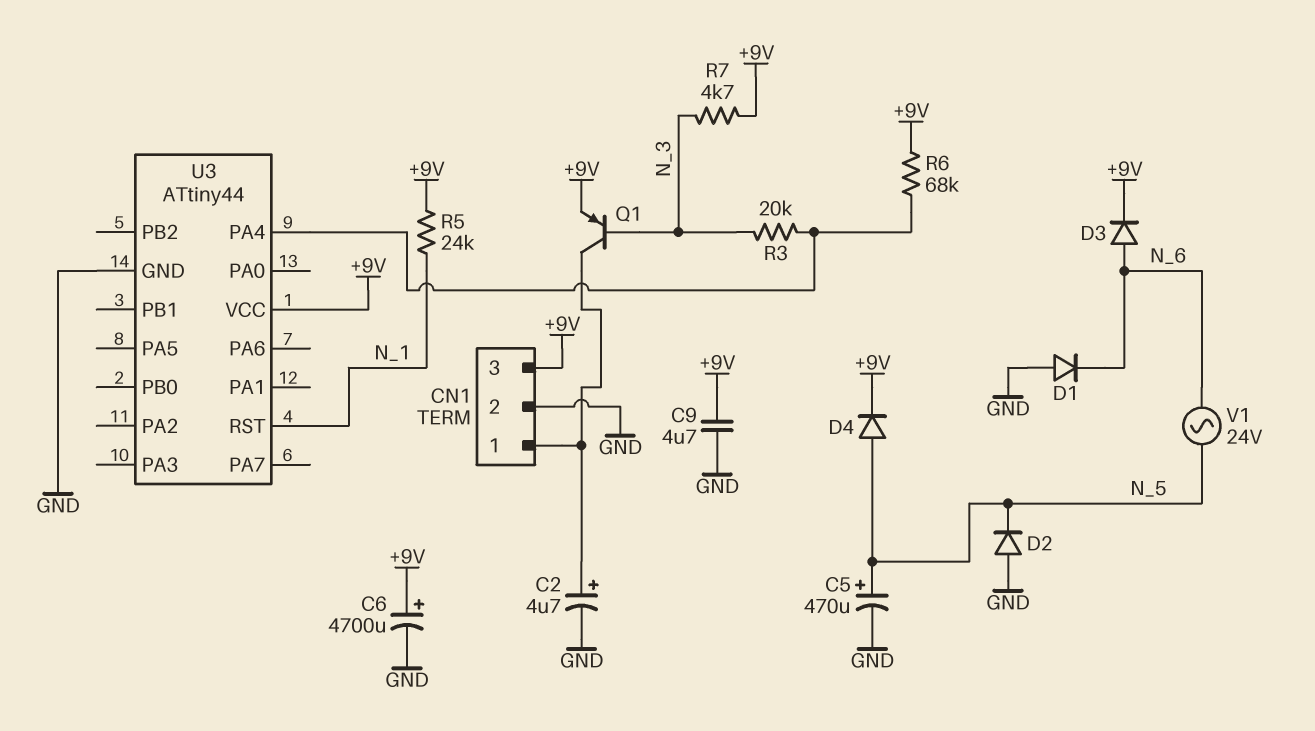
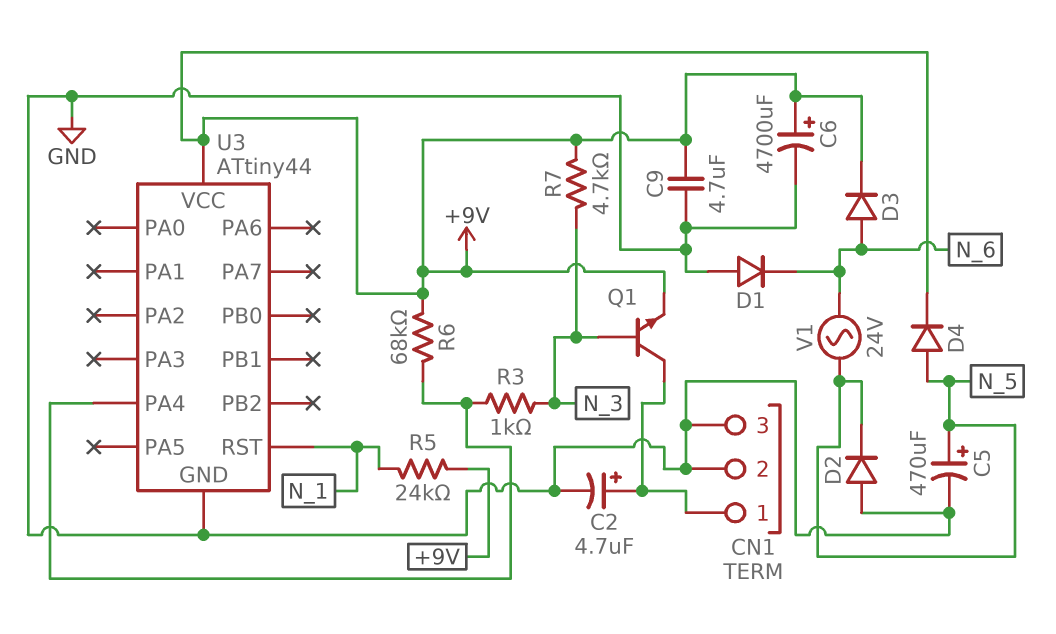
CN1 pin 3: +9V -> GND
Q1: PNP (B N_3, C CN1/1, E +9V) -> NPN (B N_3, C CN1/1, E +9V)
R3: 20k (N_3, U3/PA4) -> 1k (N_3, U3/PA4)

